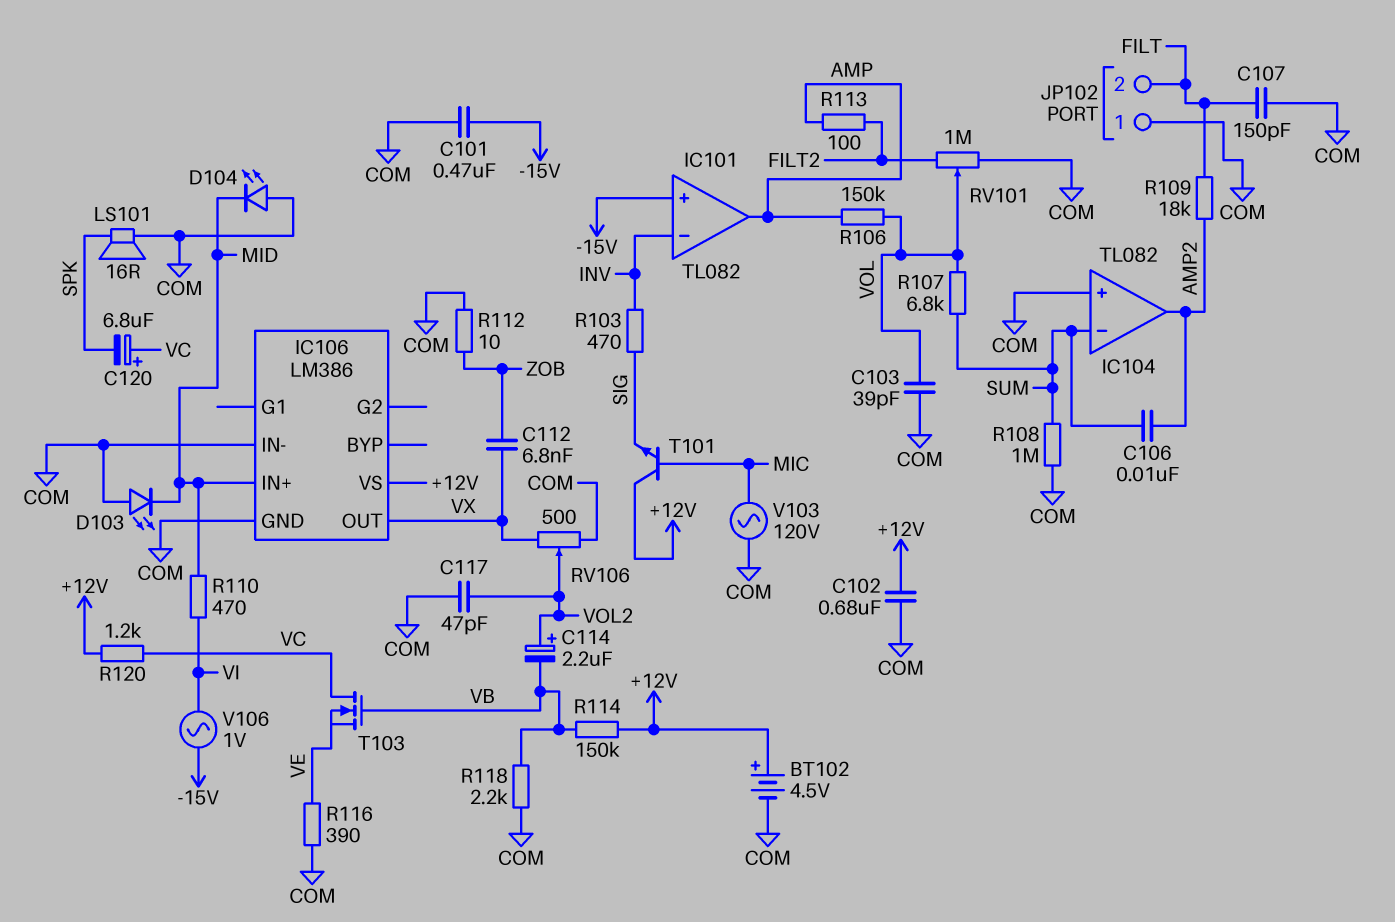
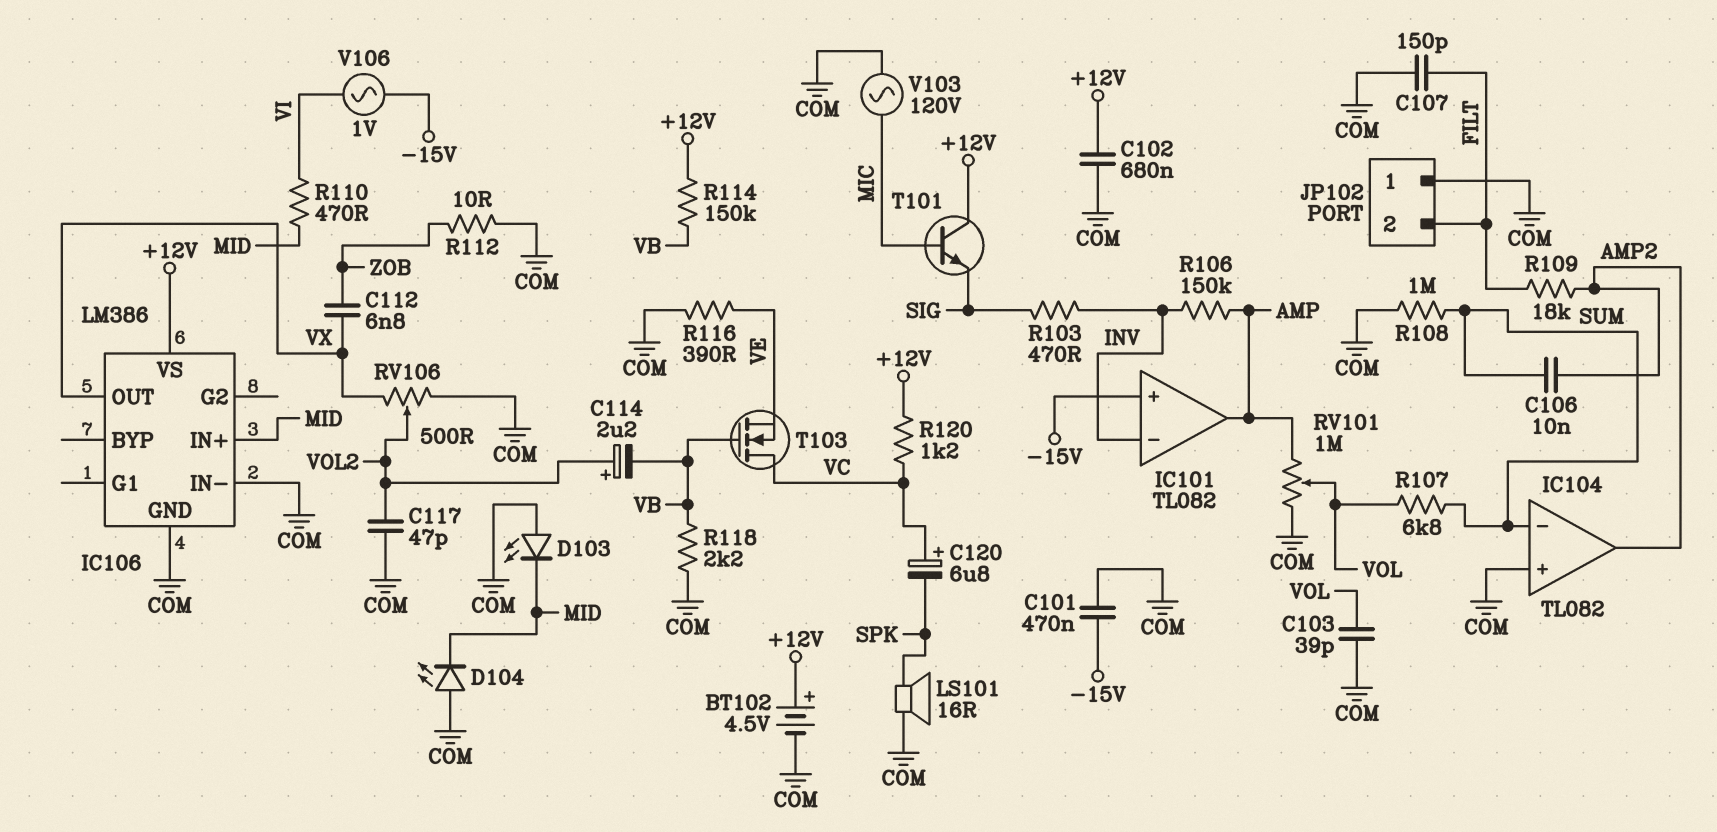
R106: 150k (AMP, VOL) -> 150k (AMP, INV)
R113: 100 (AMP, FILT2) -> none
RV101: 1M (COM, FILT2, wiper VOL) -> 1M (AMP, COM, wiper VOL)

